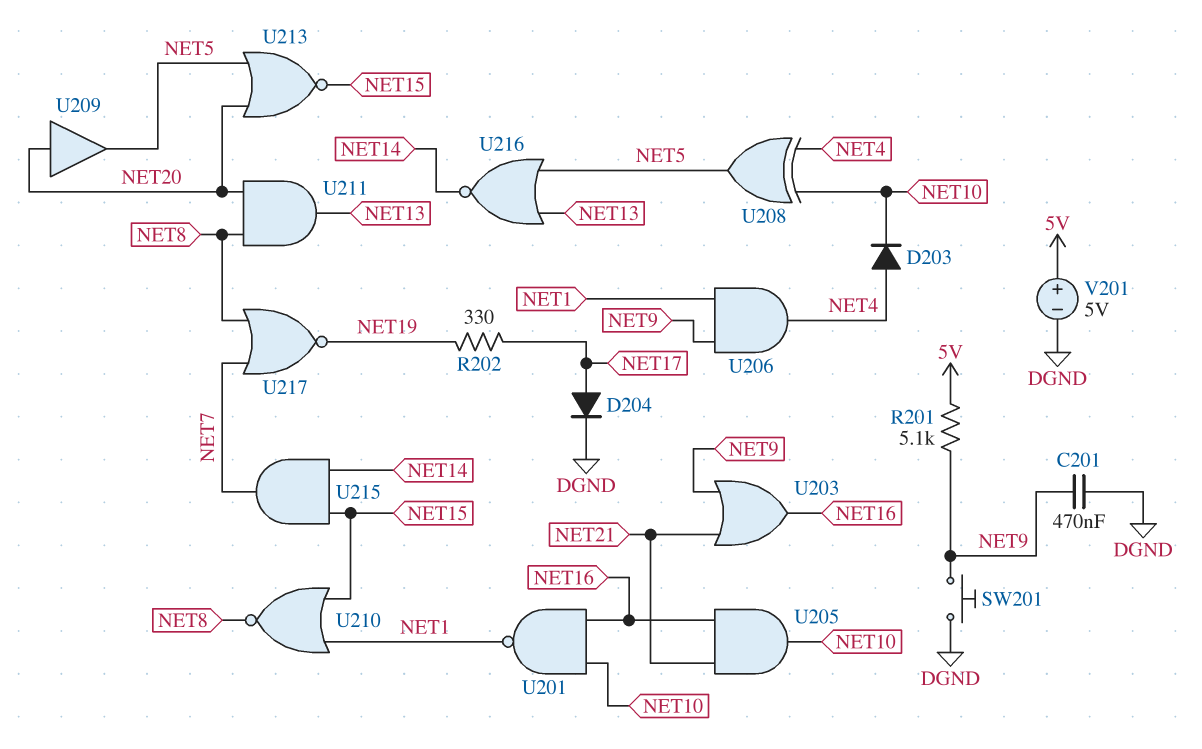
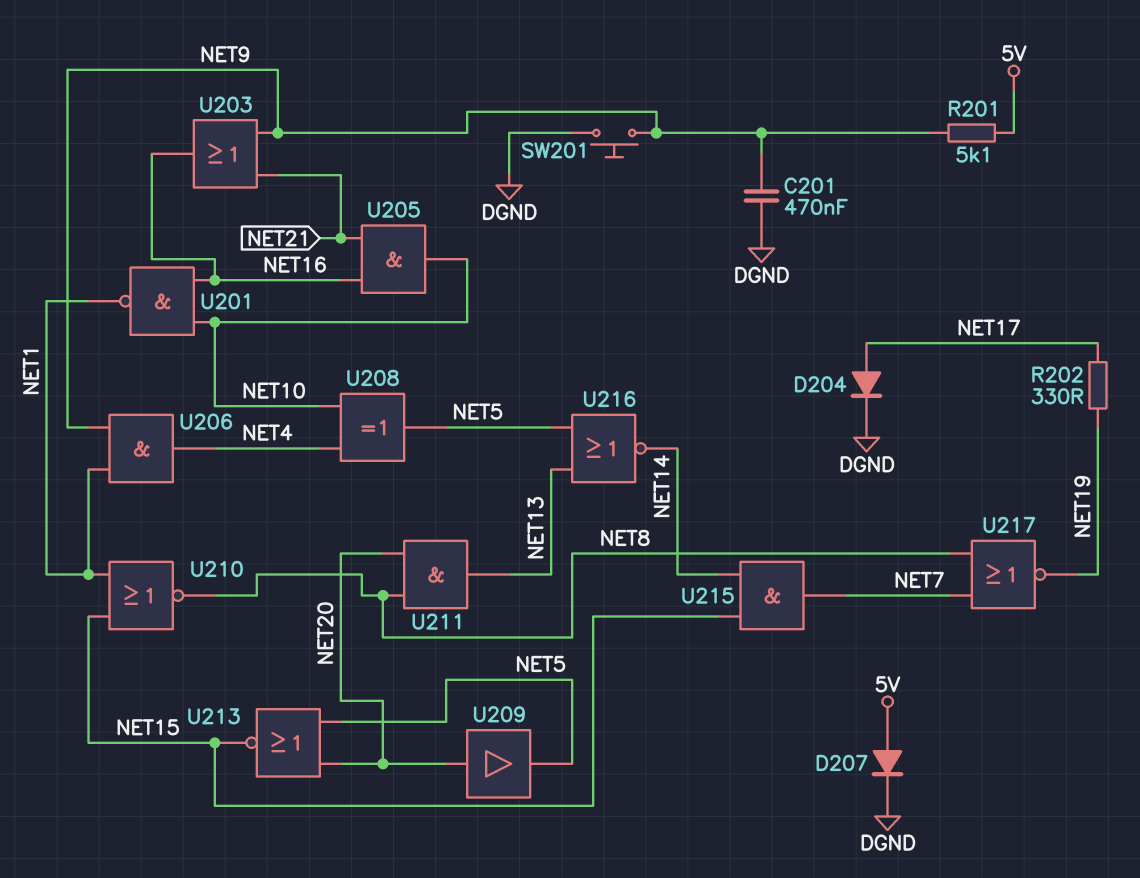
D203: diode (A NET4, K NET10) -> none
D207: none -> diode (A 5V, K DGND)
V201: 5V (plus 5V, minus DGND) -> none

